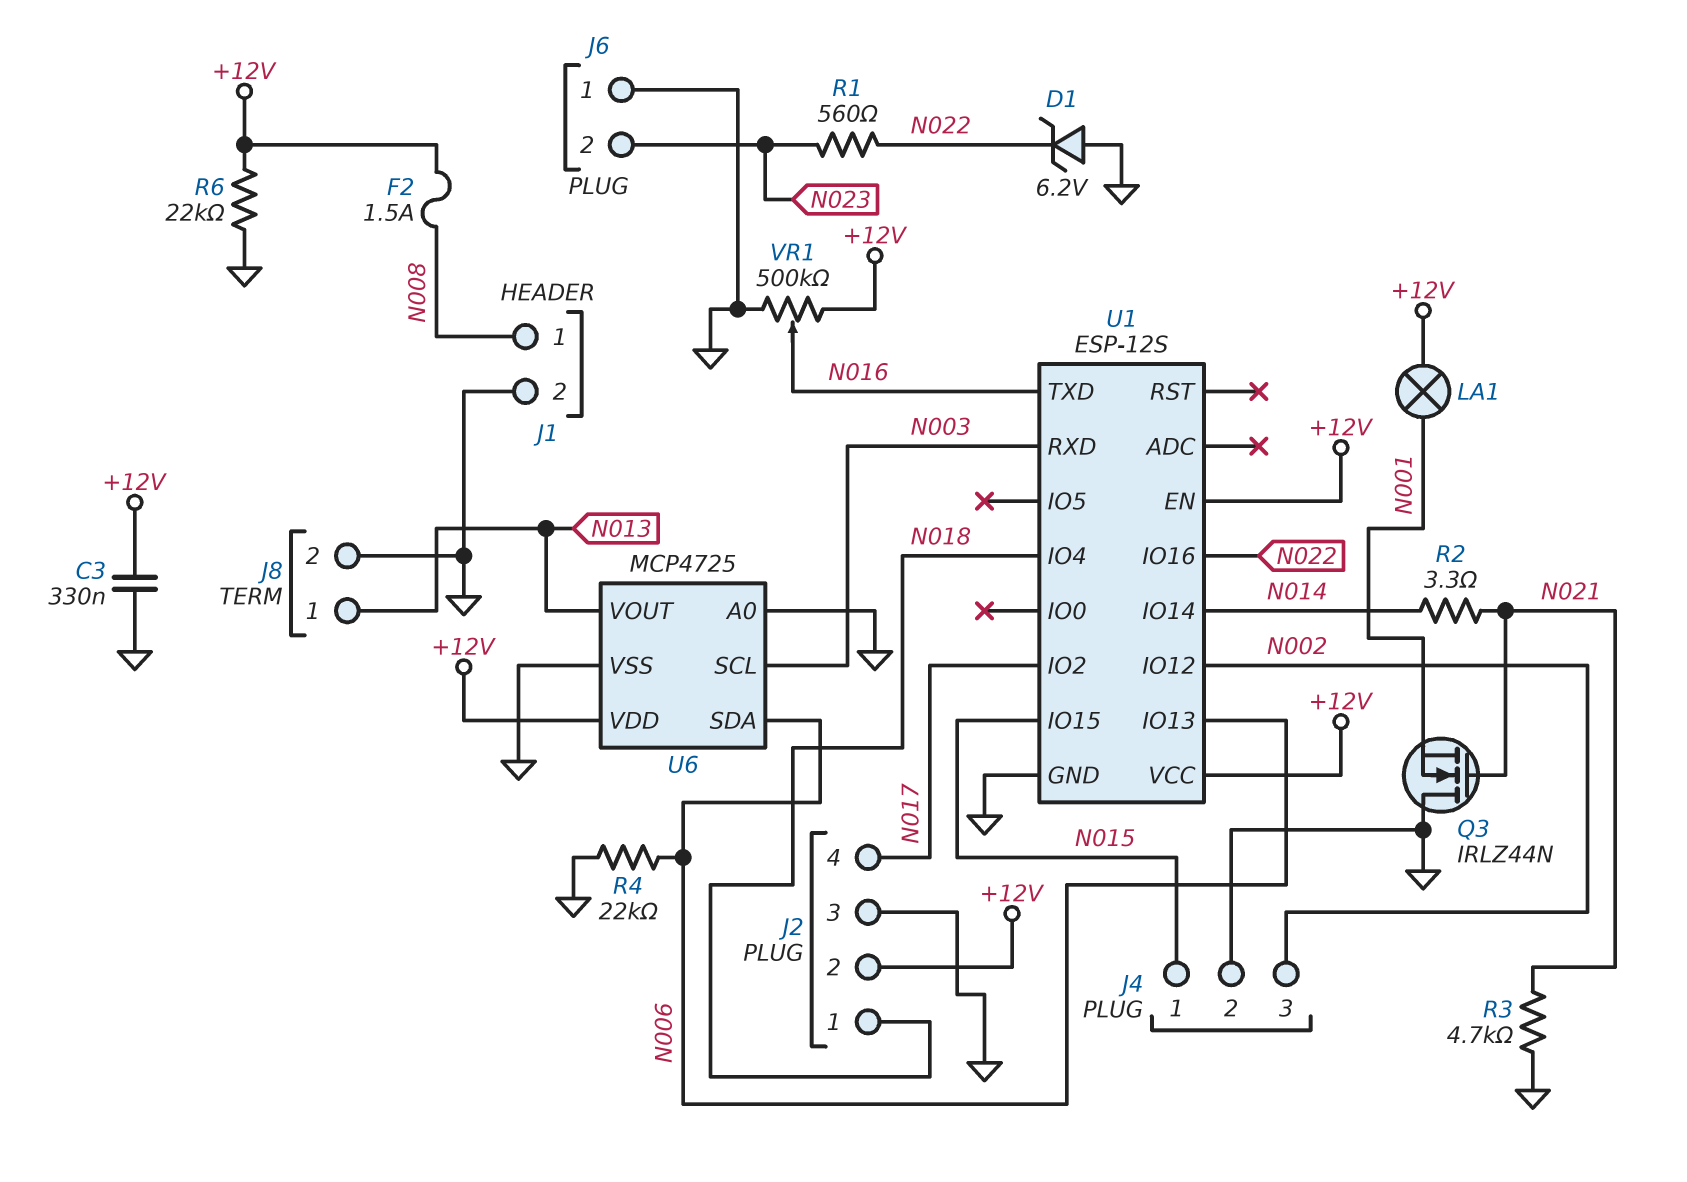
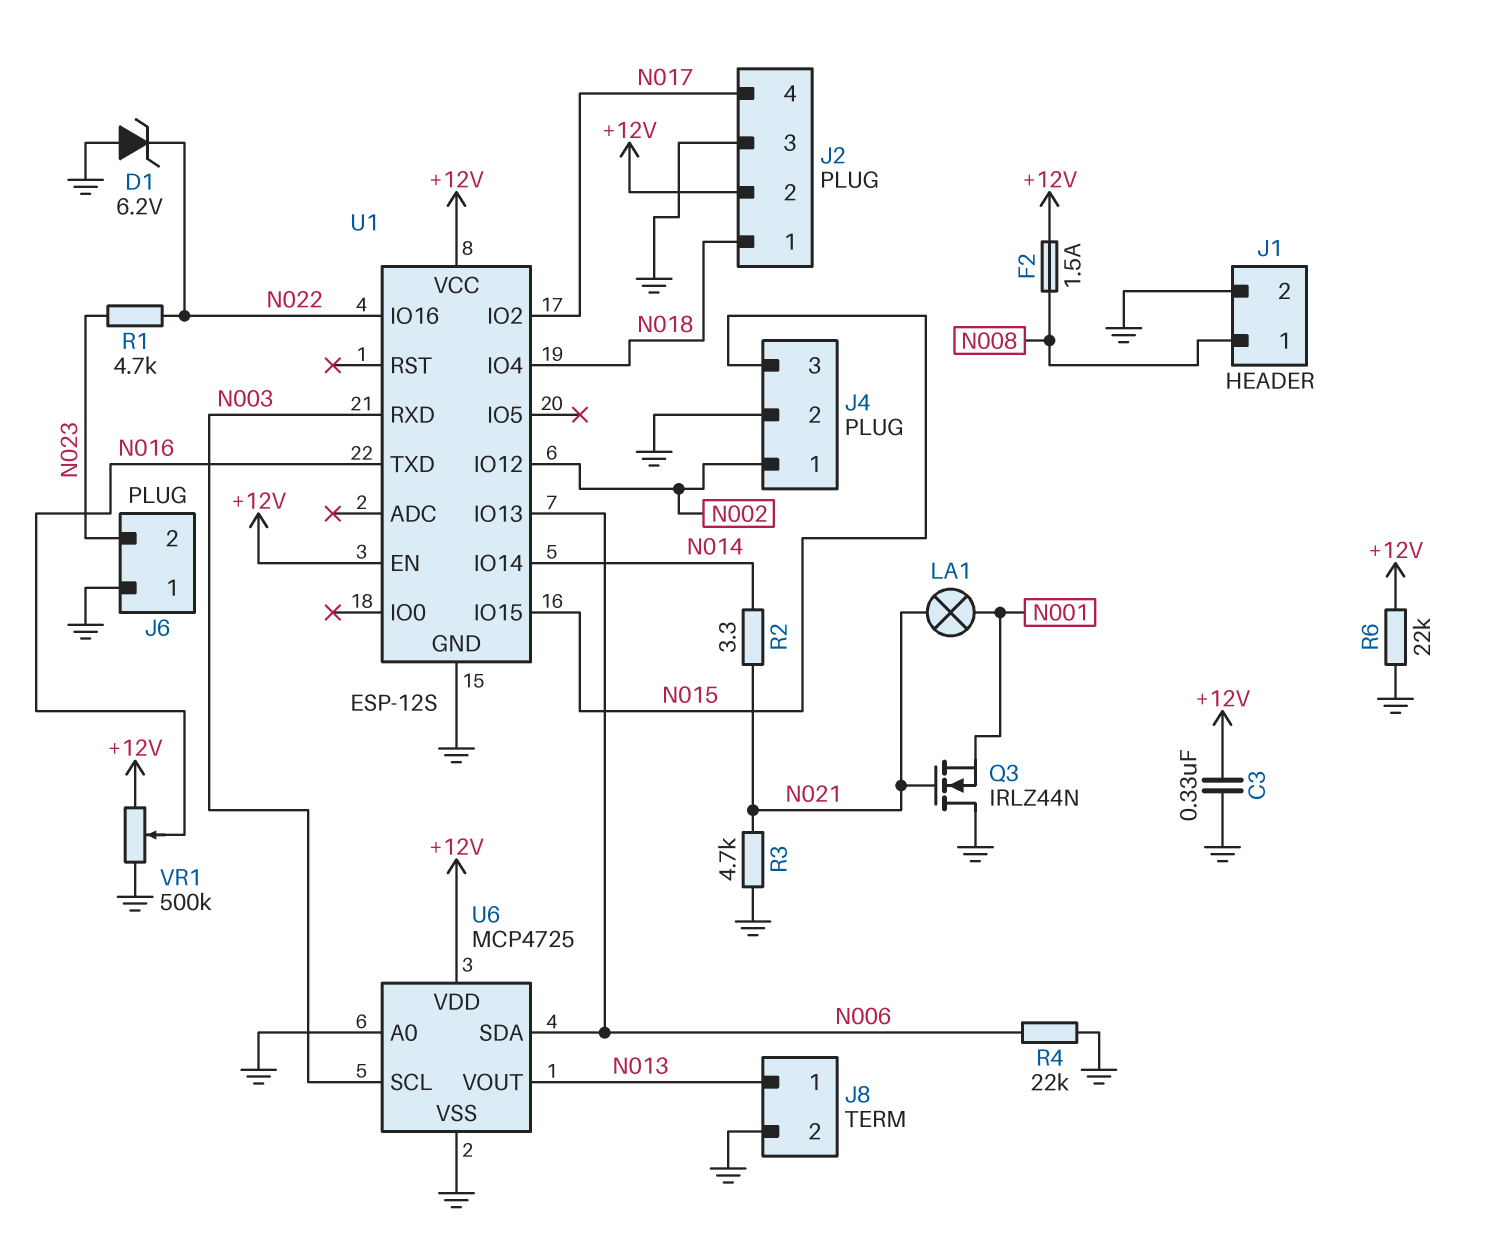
J4 pin 1: N015 -> N002
J4 pin 3: N002 -> N015
LA1: lamp (+12V, N001) -> lamp (N001, N021)
R1: 560 (N022, N023) -> 4.7k (N022, N023)

